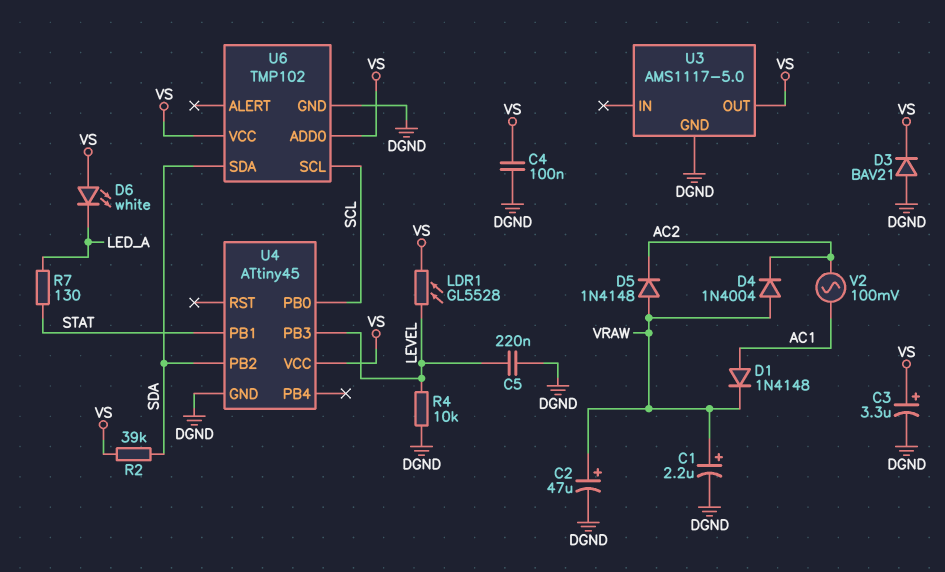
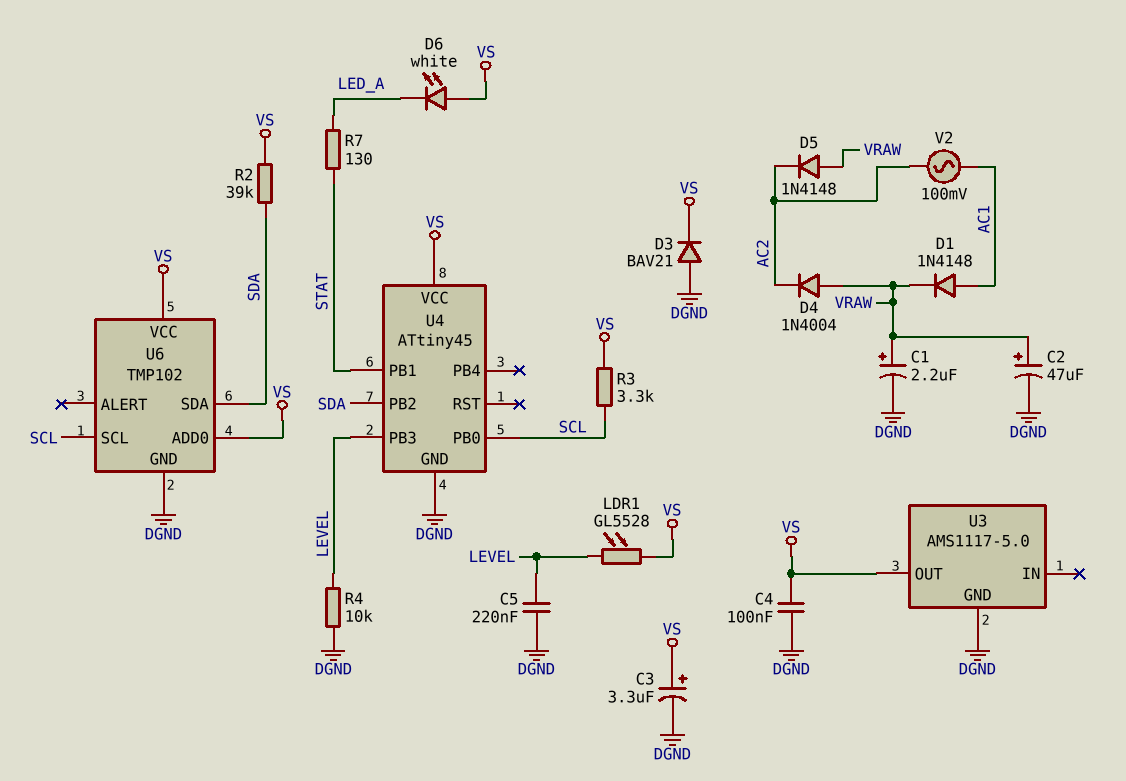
R3: none -> 3.3k (SCL, VS)

